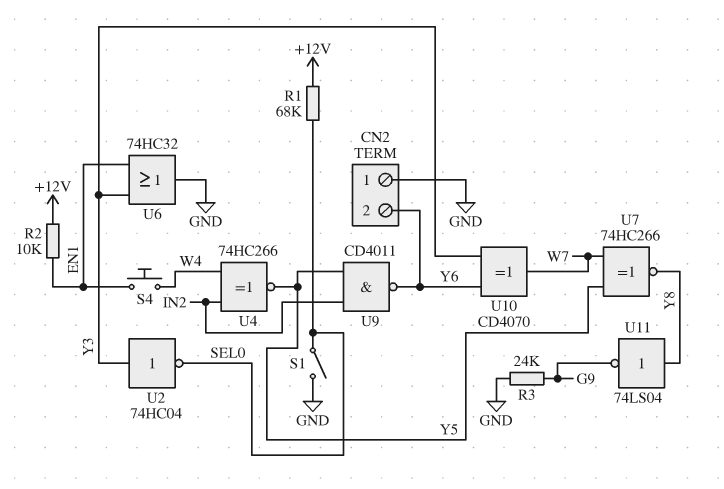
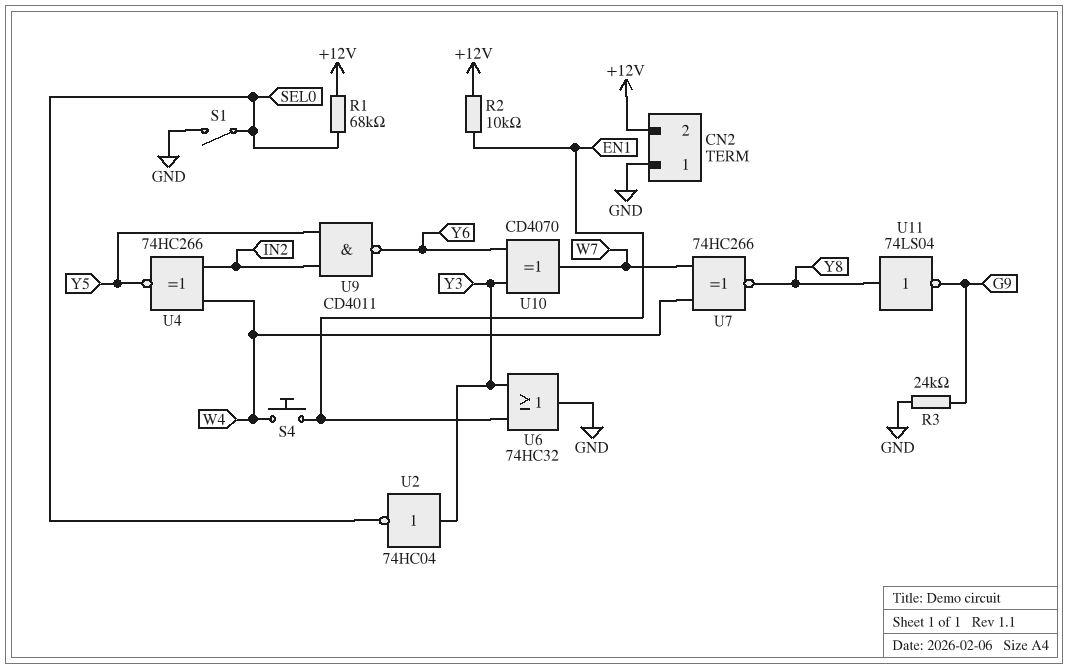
CN2 pin 2: Y6 -> +12V
U7: XNOR 74HC266 (in W7, in Y5, out Y8) -> XNOR 74HC266 (in W4, in W7, out Y8)

